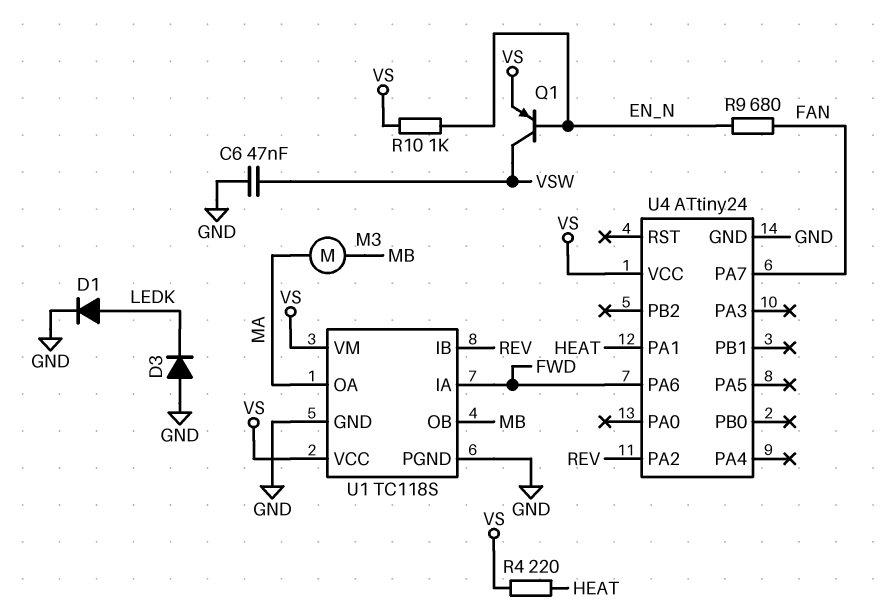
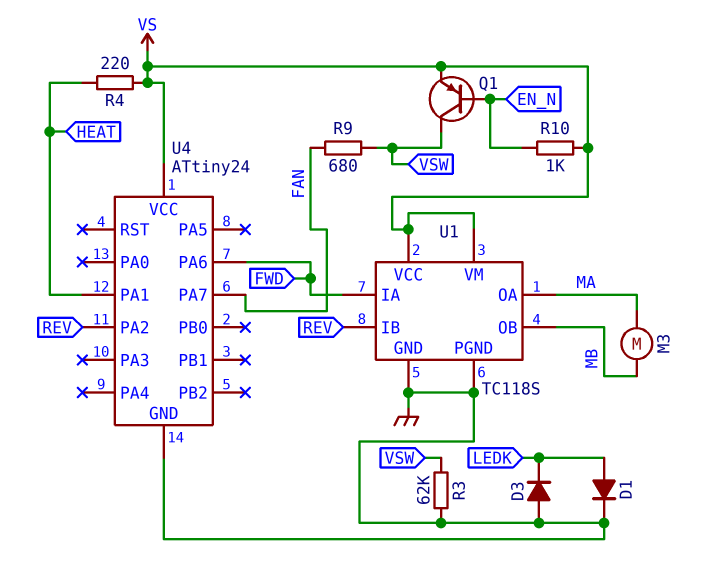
C6: 47nF (GND, VSW) -> none
R3: none -> 62k (GND, VSW)
R9: 680 (EN_N, FAN) -> 680 (FAN, VSW)

